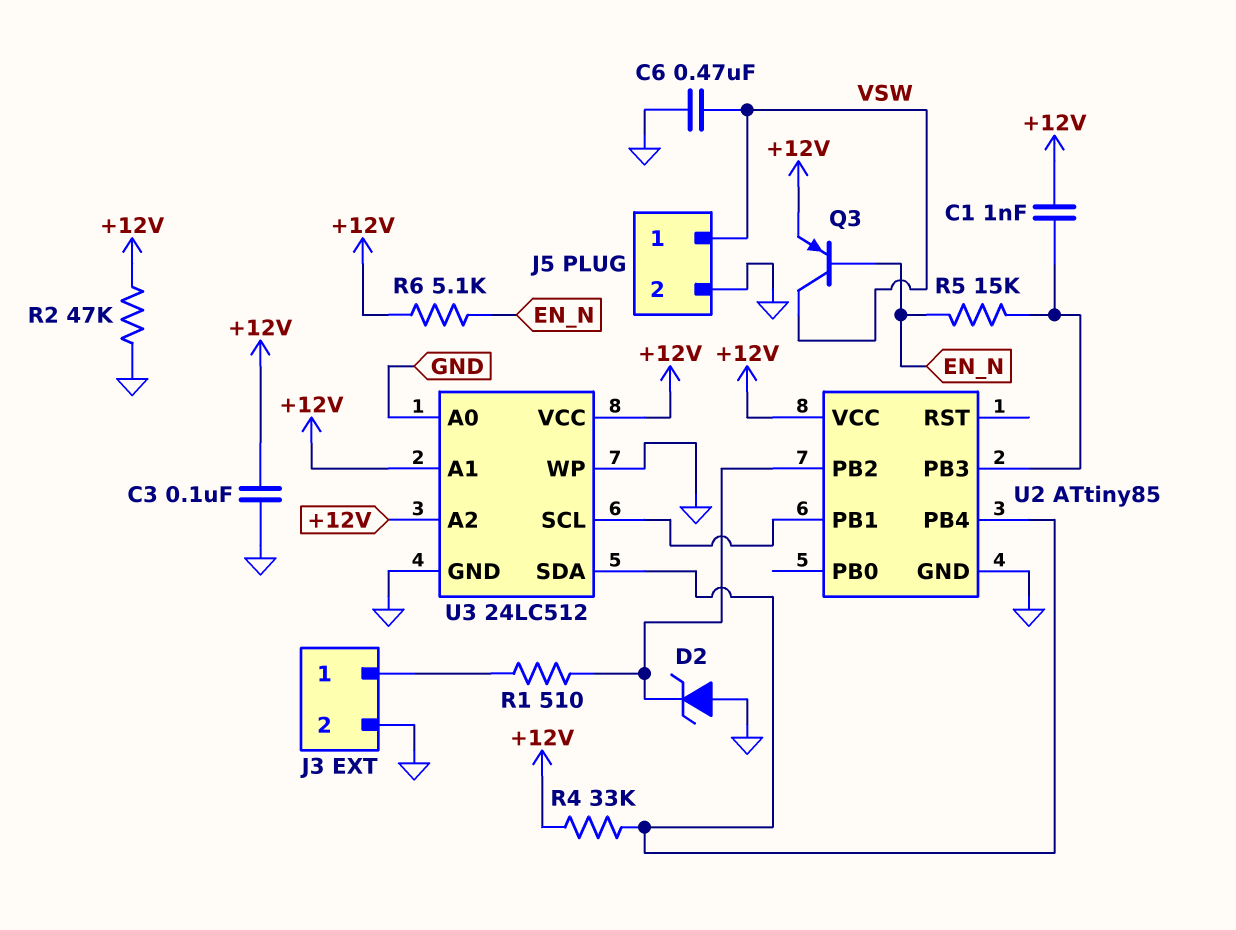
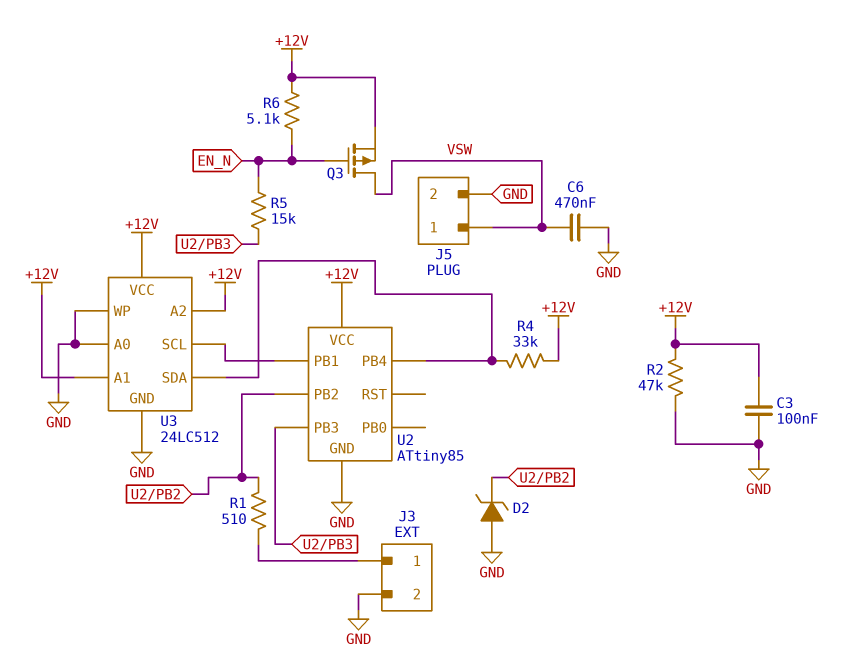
C1: 1nF (+12V, U2/PB3) -> none
Q3: PNP (B EN_N, C VSW, E +12V) -> PMOS (G EN_N, D VSW, S +12V)

